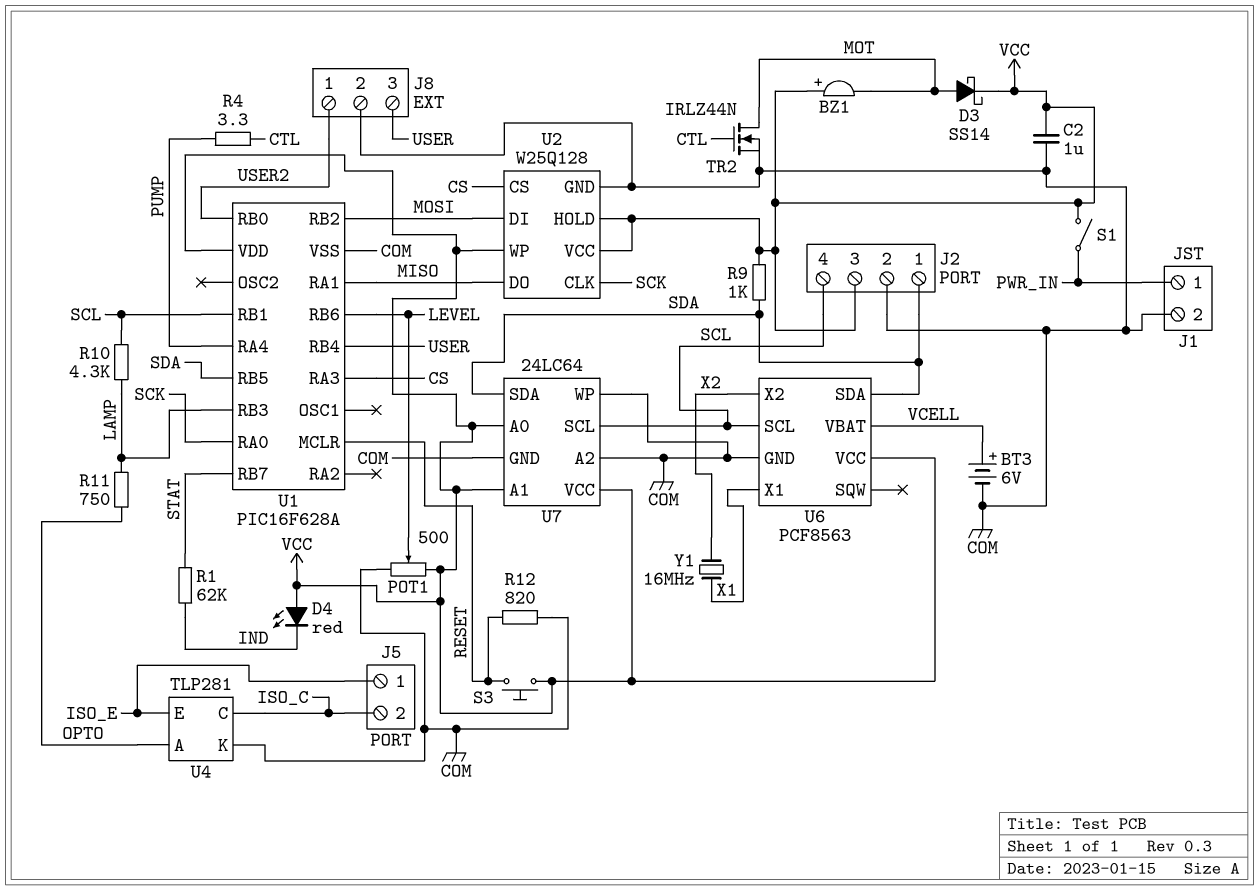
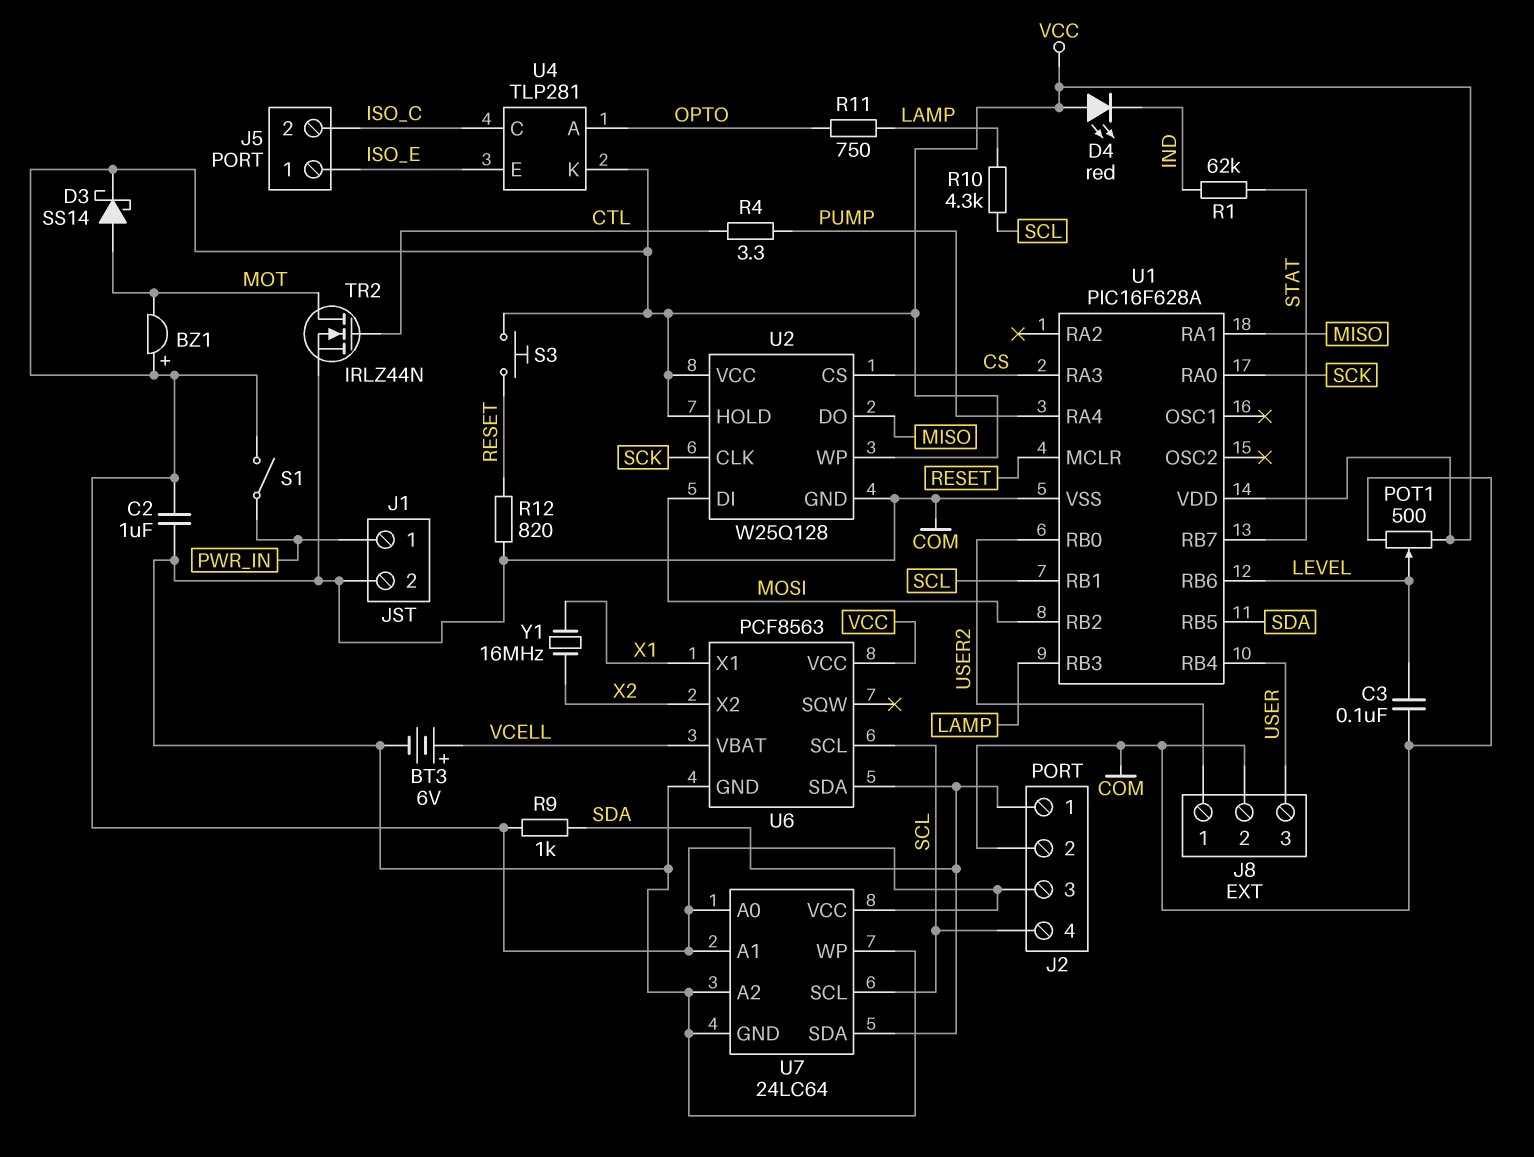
C3: none -> 100nF (COM, LEVEL)
U4 pin K: COM -> VCC

